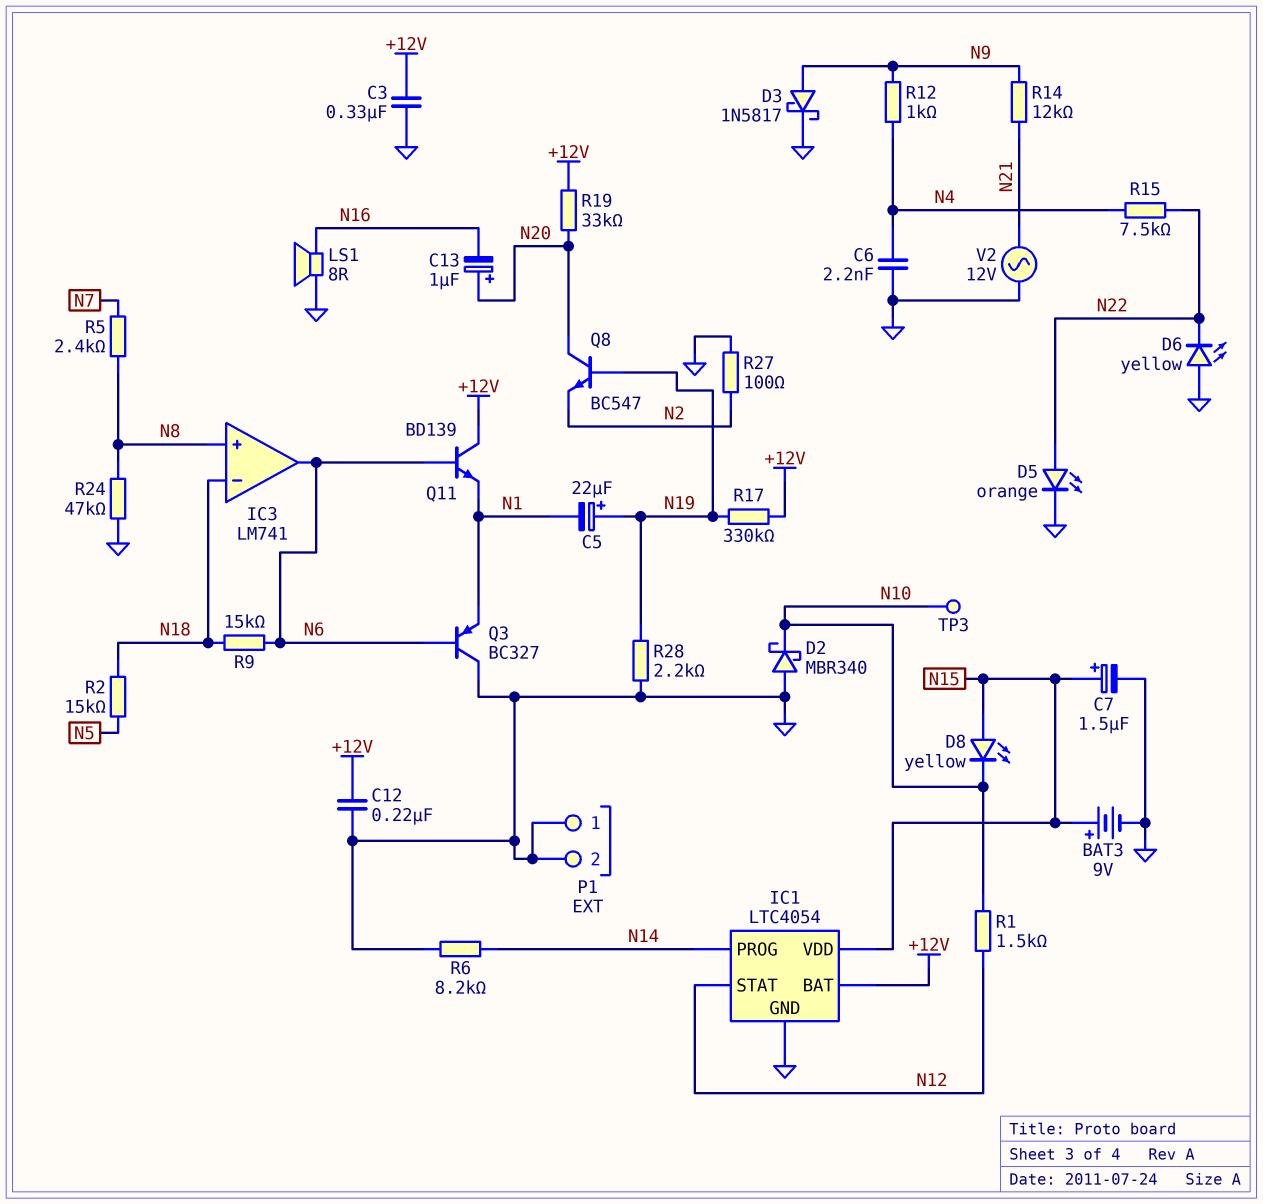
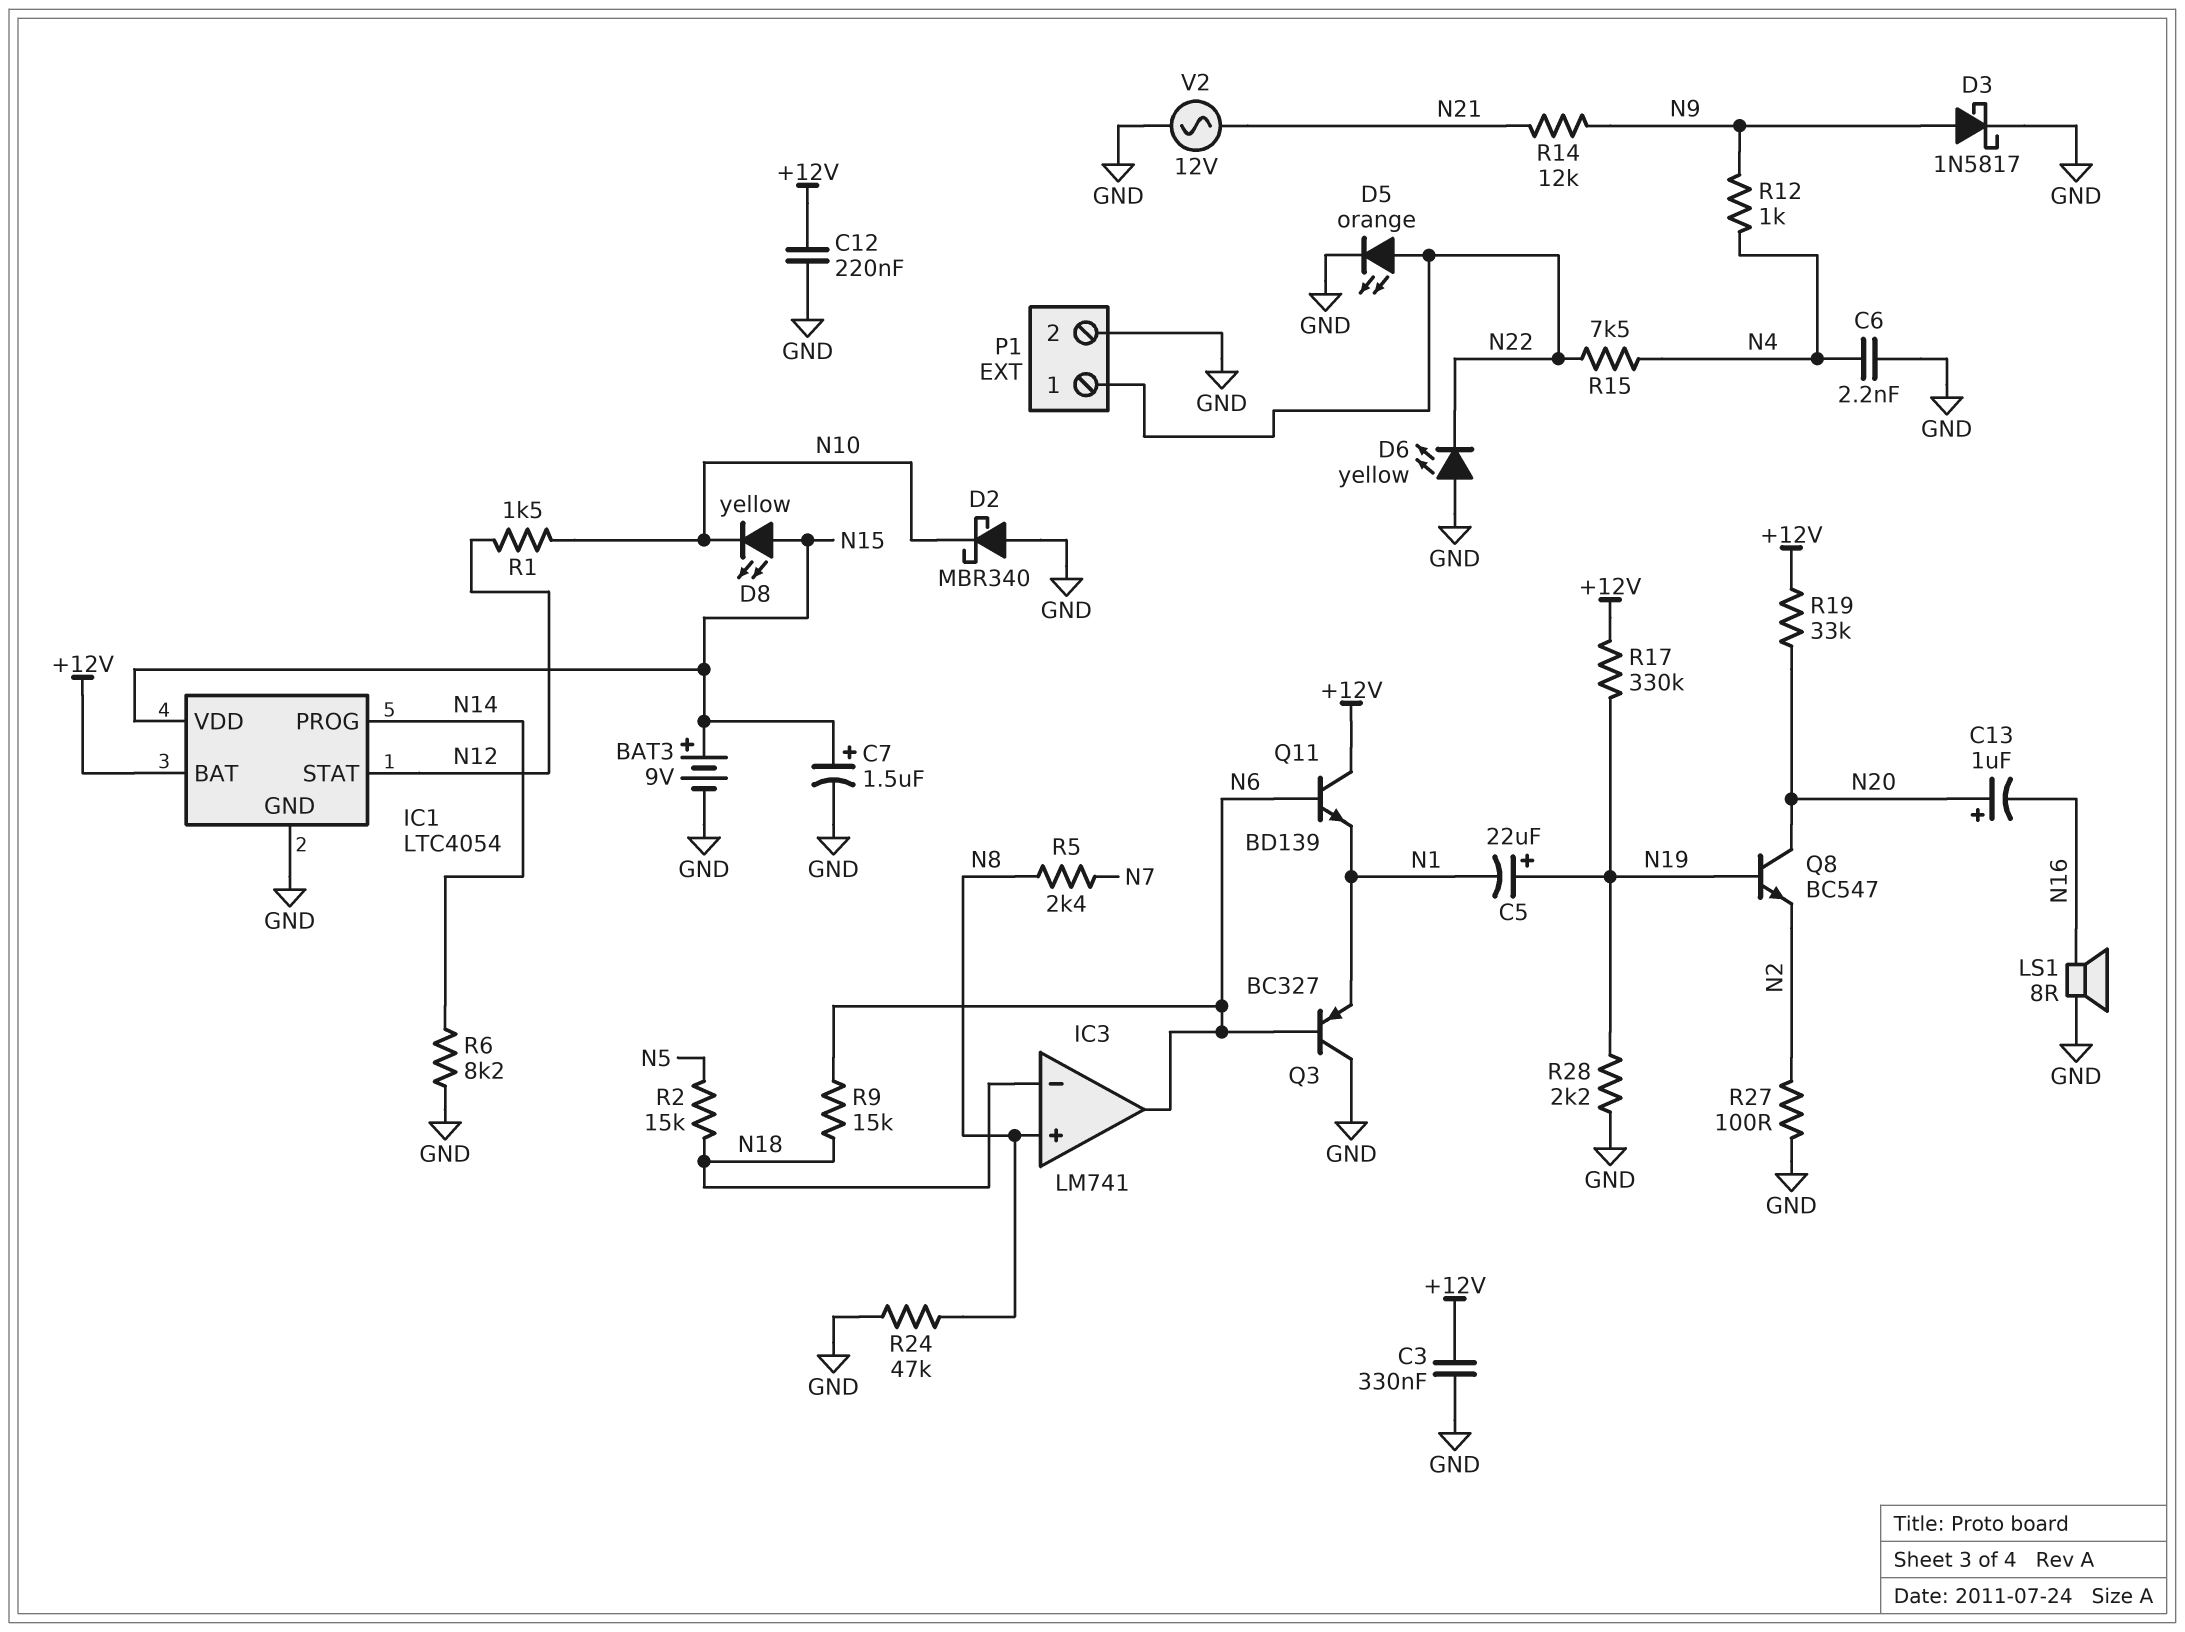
P1 pin 1: GND -> N22
TP3: test point (N10) -> none

